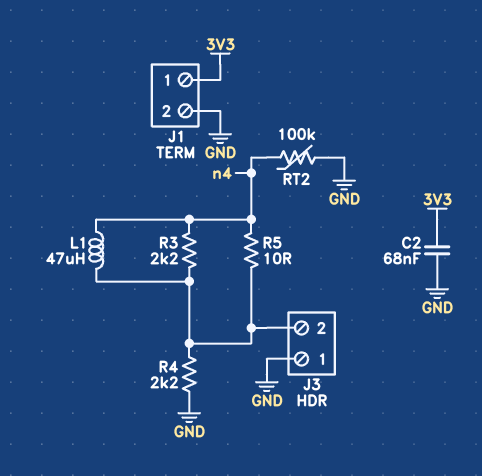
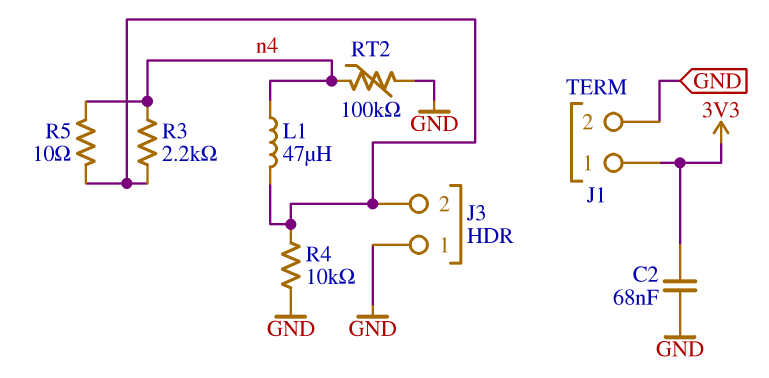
R4: 2.2k (GND, J3/2) -> 10k (GND, J3/2)

